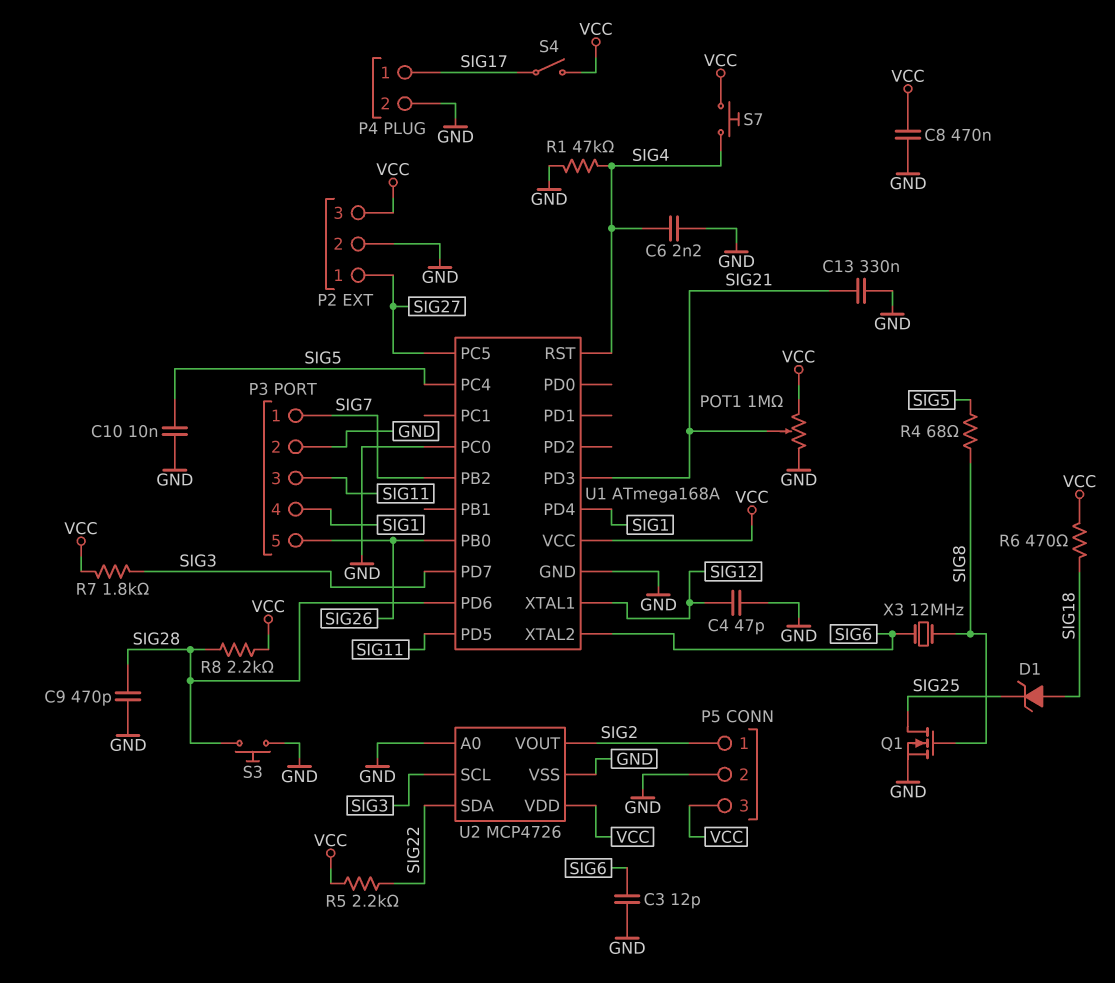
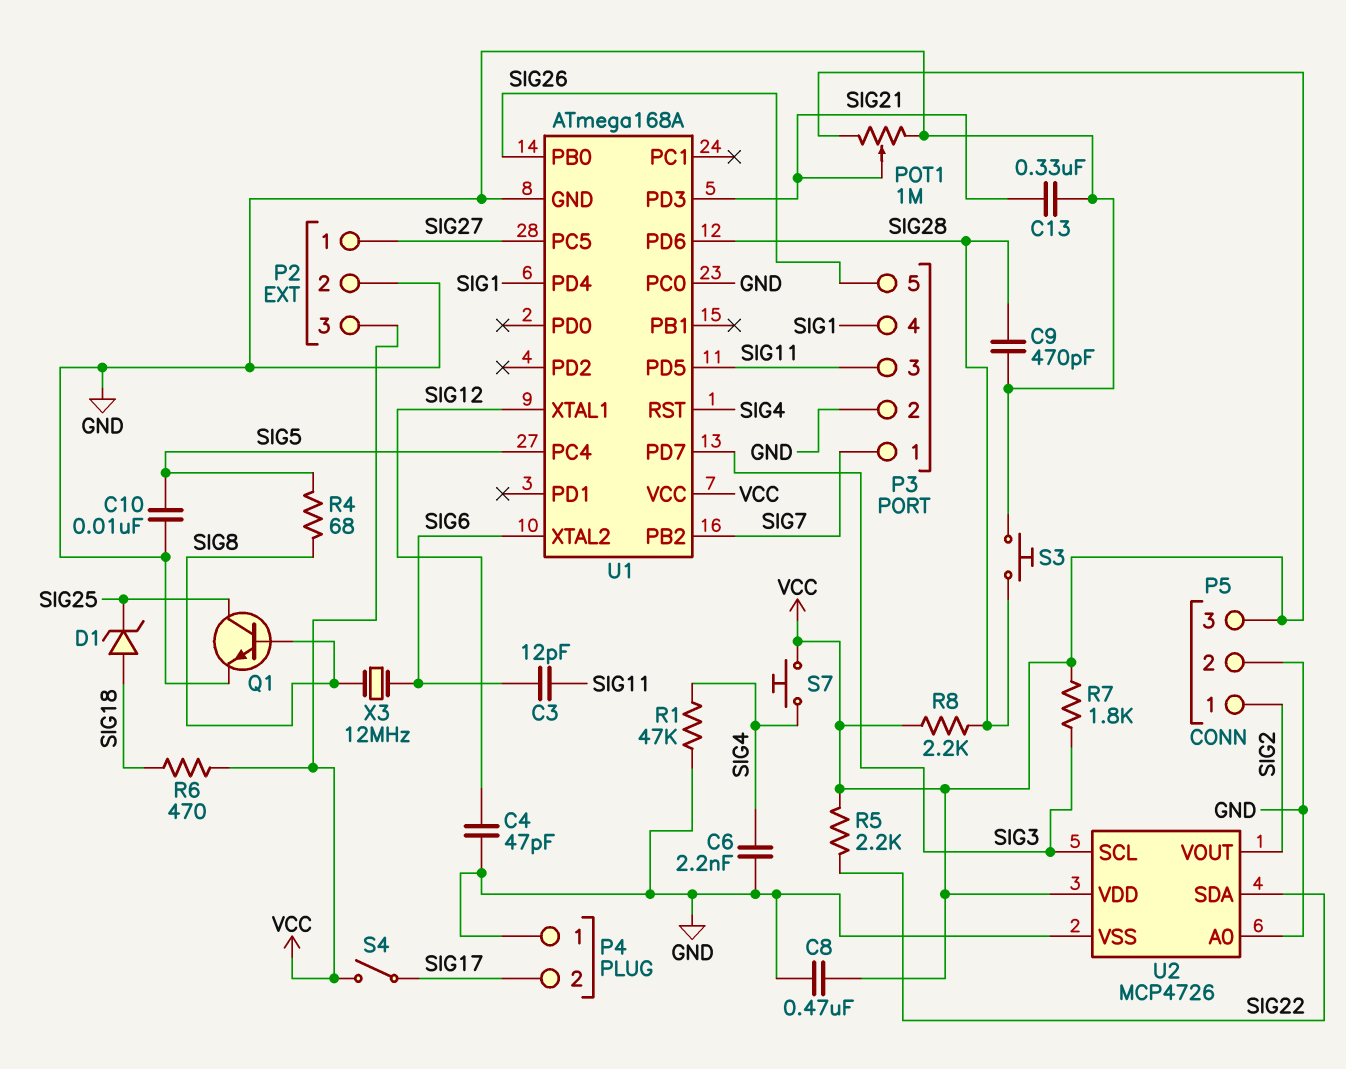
C3: 12pF (GND, SIG6) -> 12pF (SIG6, SIG11)
P4 pin 1: SIG17 -> GND
P4 pin 2: GND -> SIG17
Q1: NMOS (G SIG8, D SIG25, S GND) -> NPN (B SIG8, C SIG25, E GND)

